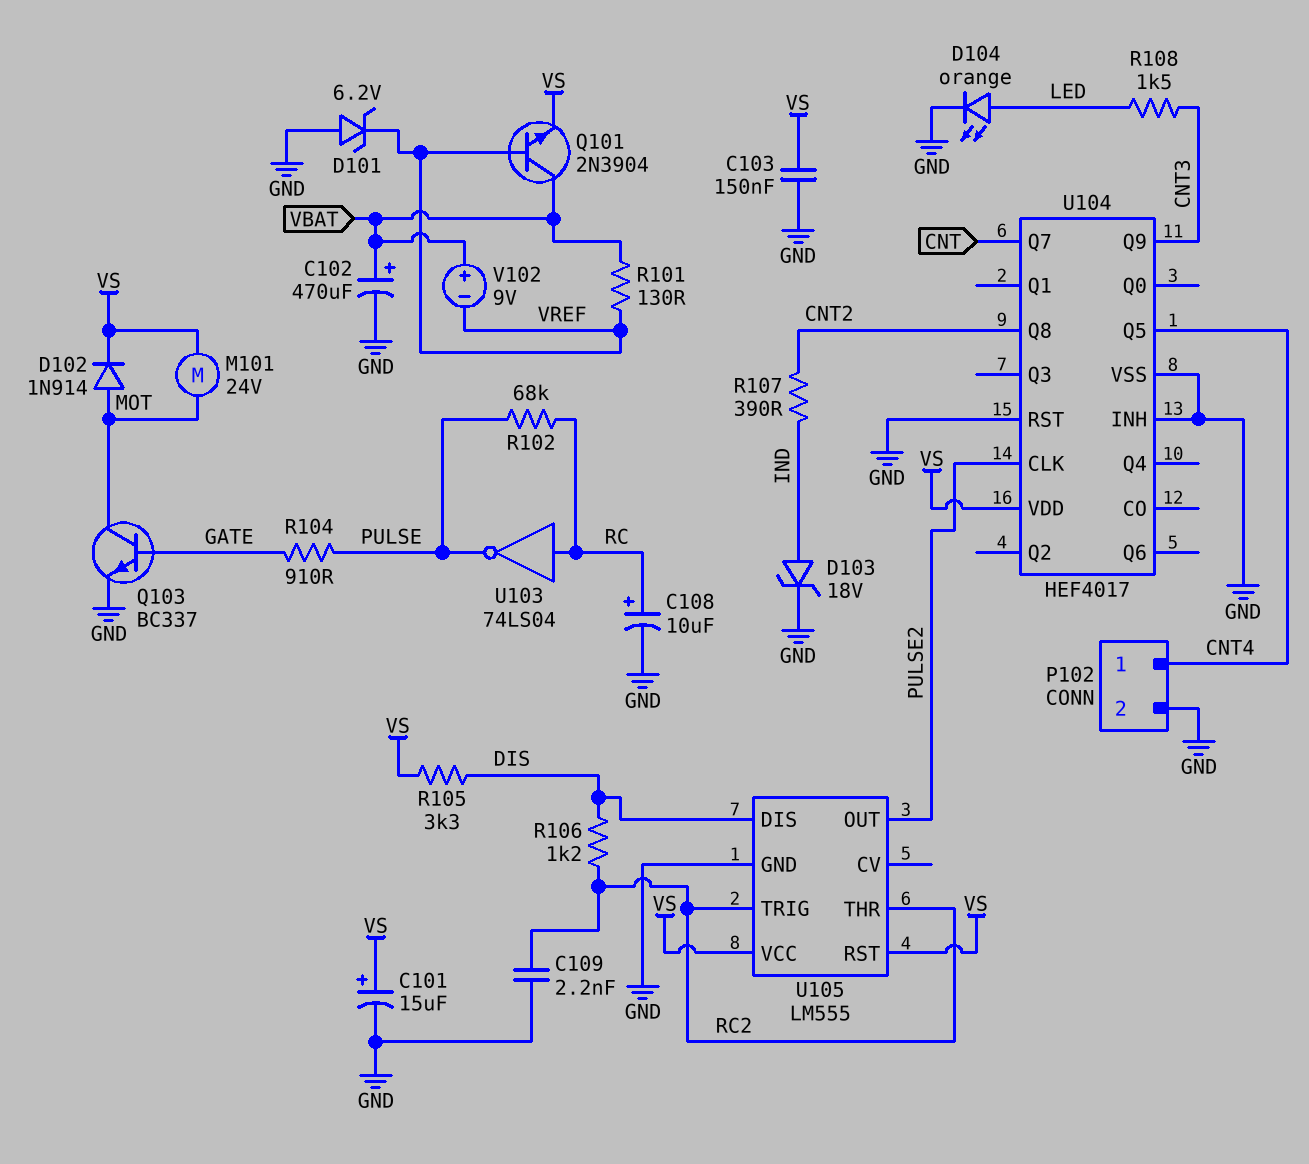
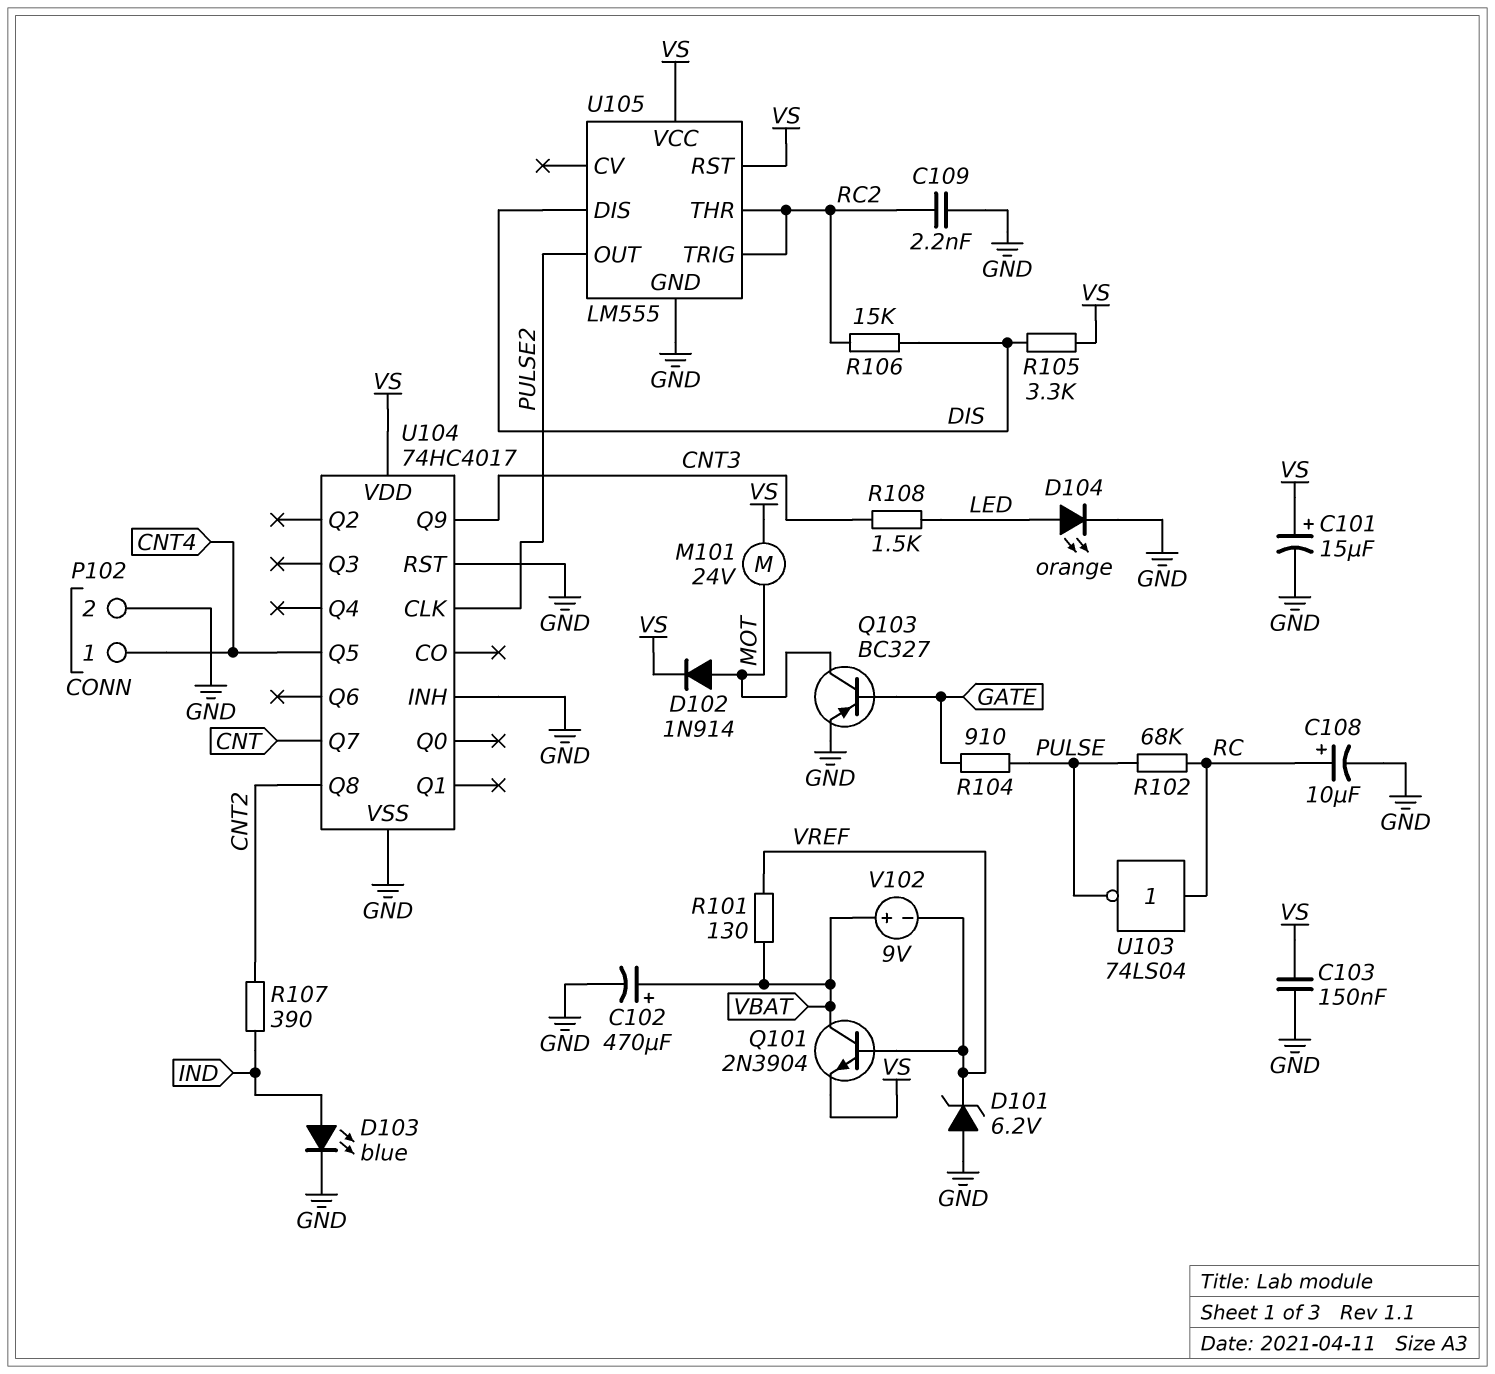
D103: zener 18V (A IND, K GND) -> LED blue (A IND, K GND)
Q103: NPN BC337 (B GATE, C MOT, E GND) -> PNP BC327 (B GATE, C MOT, E GND)
R106: 1.2k (DIS, RC2) -> 15k (DIS, RC2)
U104: HEF4017 -> 74HC4017

